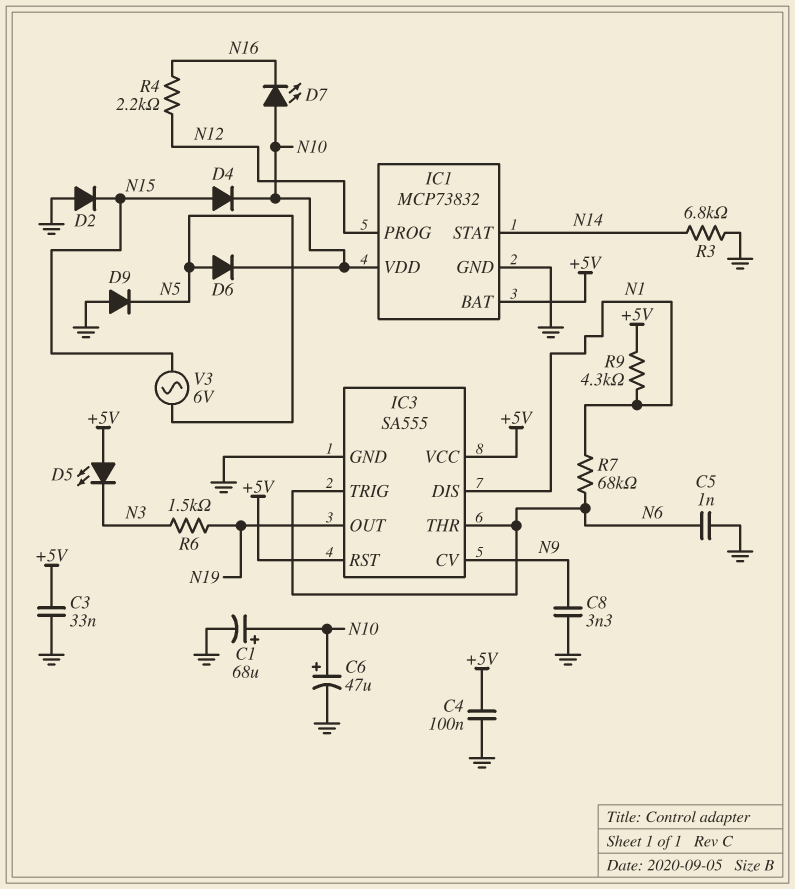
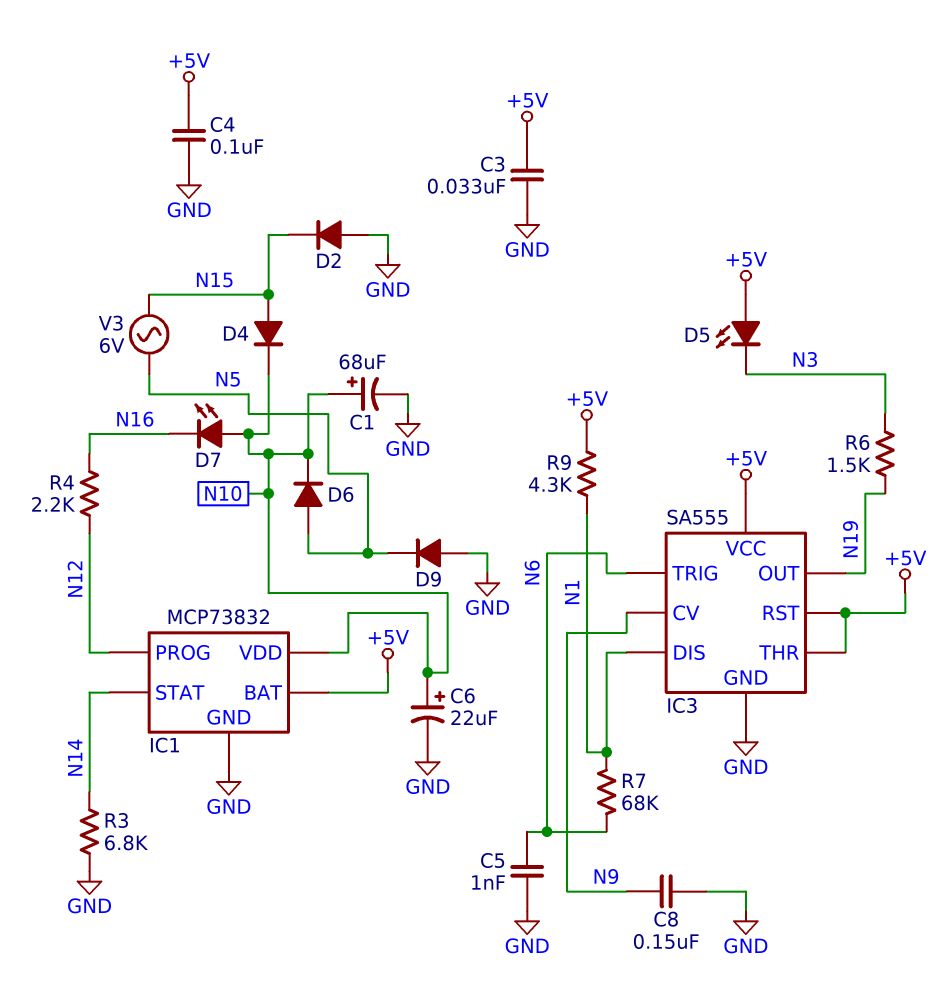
C6: 47uF (plus N10, minus GND) -> 22uF (plus N10, minus GND)
C8: 3.3nF (GND, N9) -> 150nF (GND, N9)
IC3 pin THR: N6 -> +5V

